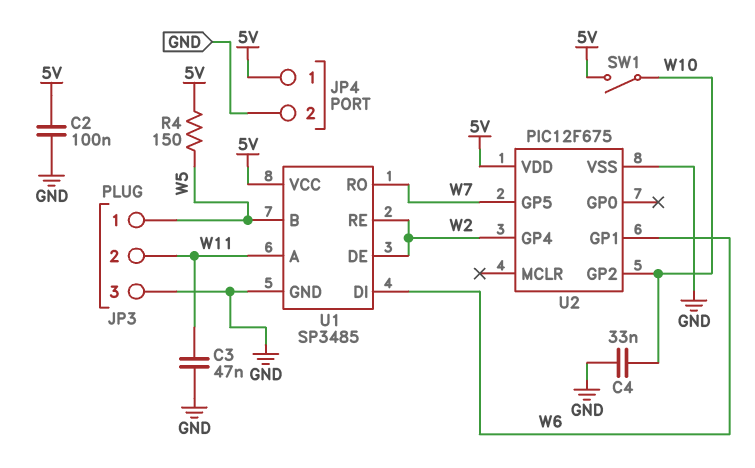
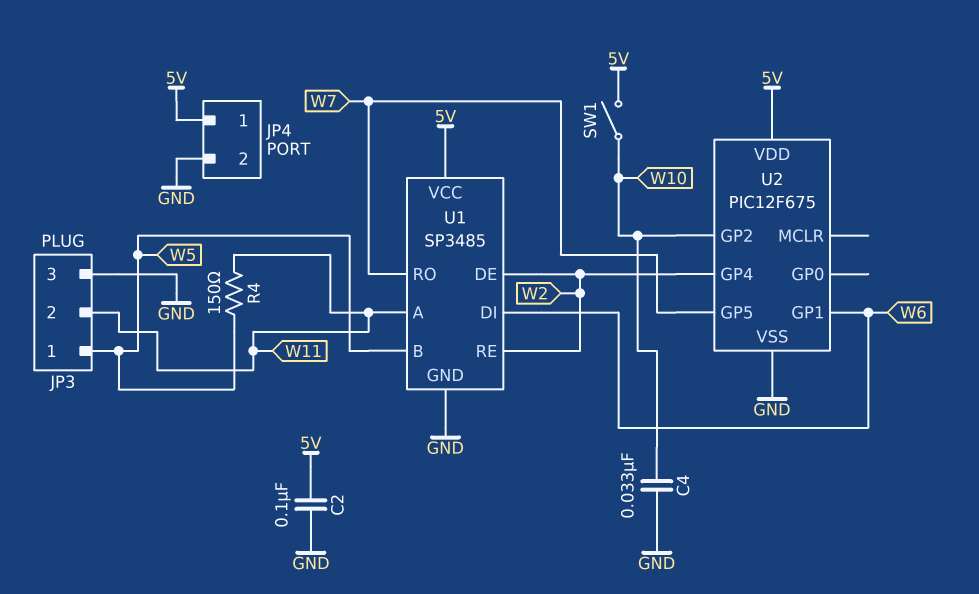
C3: 47nF (GND, W11) -> none
R4: 150 (5V, W5) -> 150 (W5, W11)

